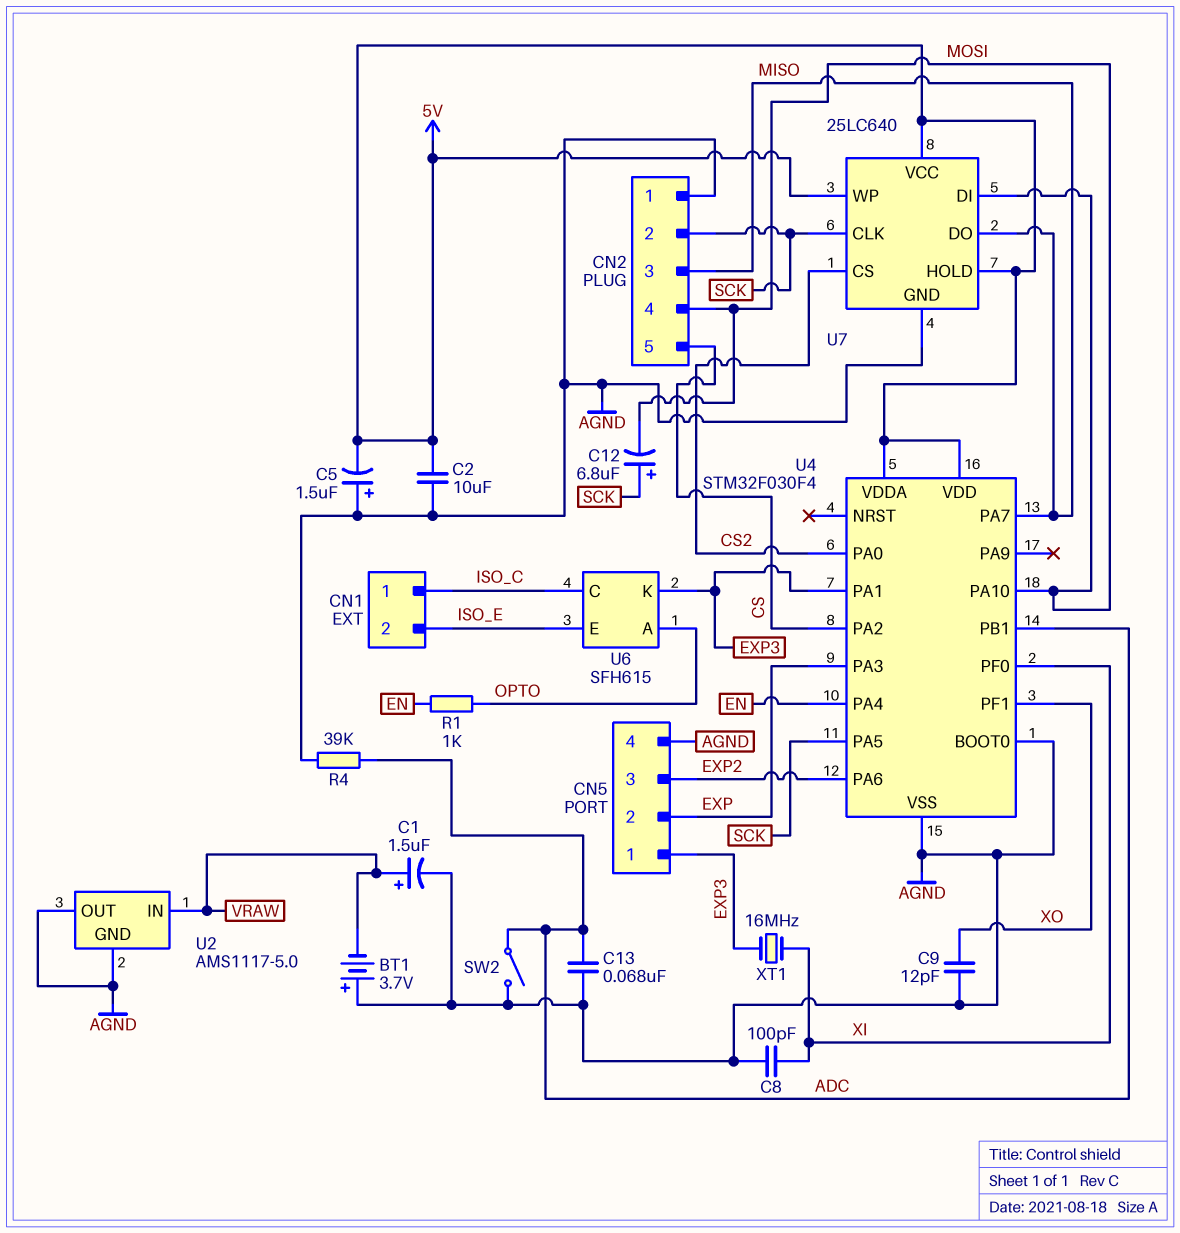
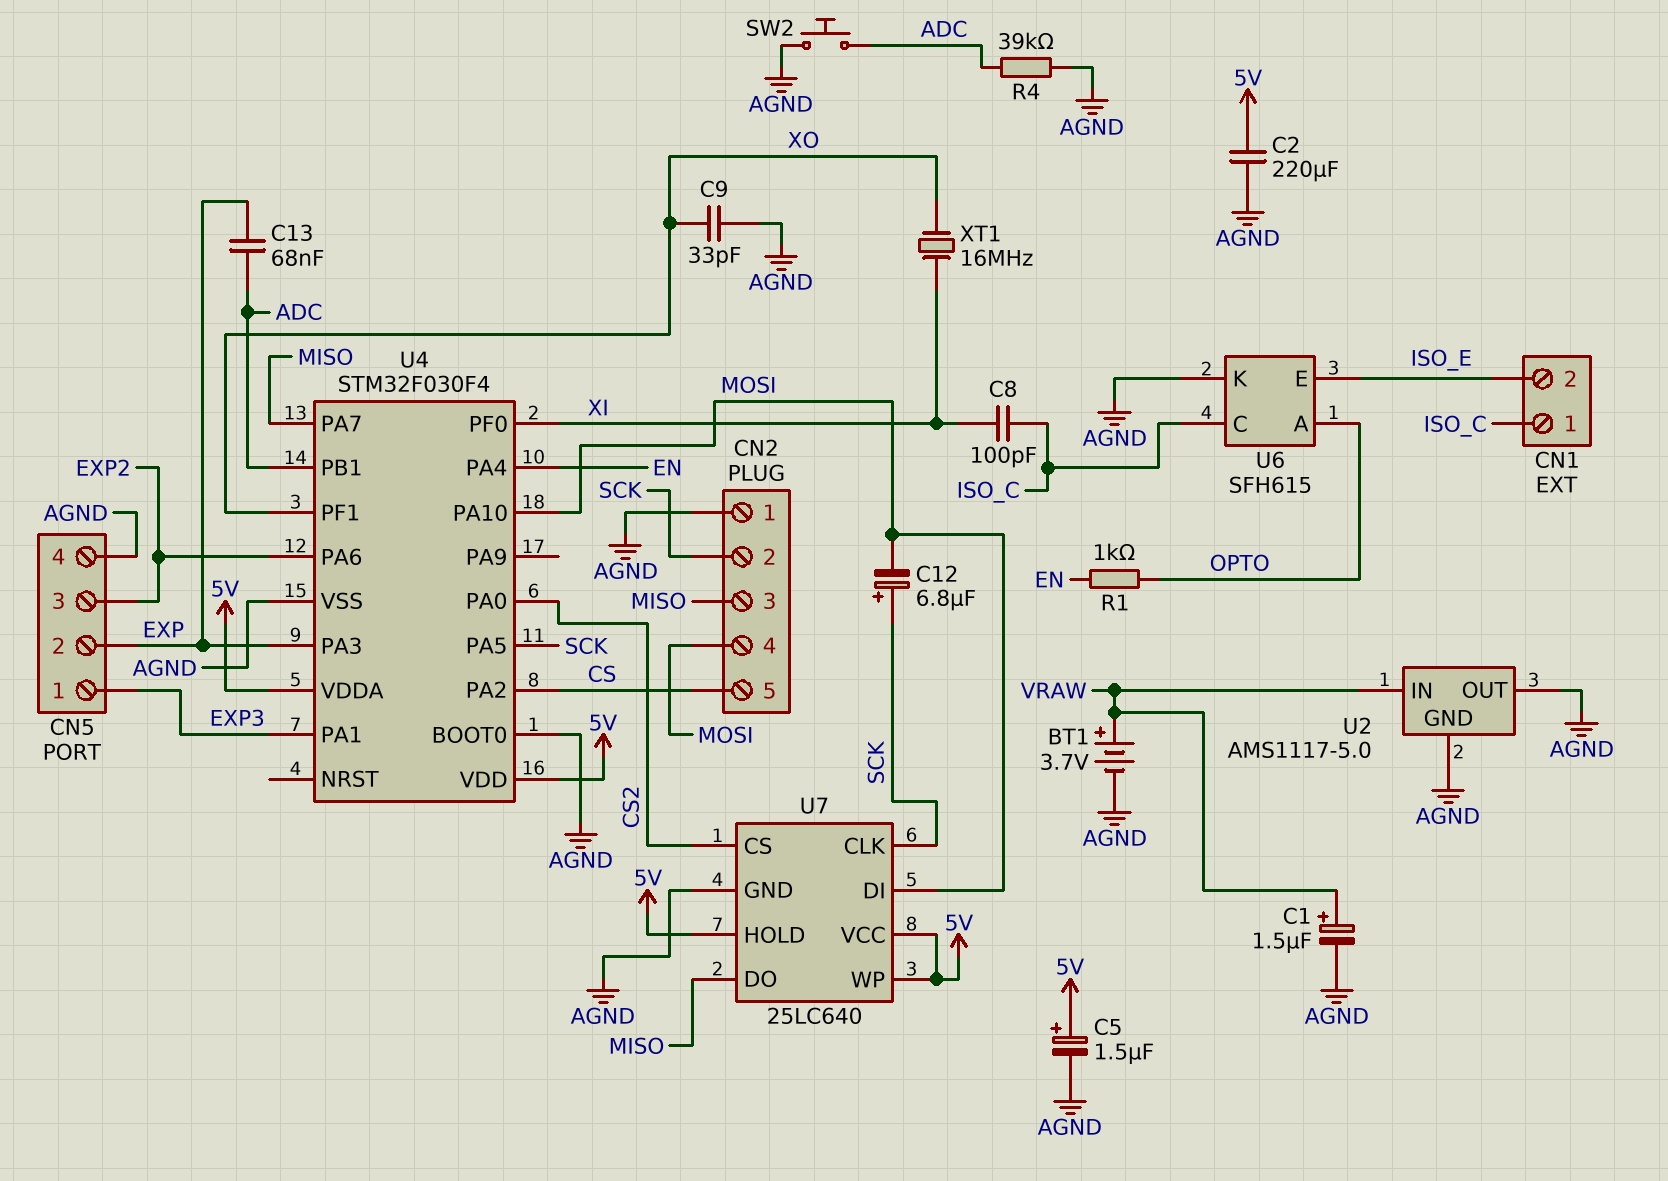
BT1: 3.7V (plus AGND, minus VRAW) -> 3.7V (plus VRAW, minus AGND)
C2: 10uF (5V, AGND) -> 220uF (5V, AGND)
C5: 1.5uF (plus AGND, minus 5V) -> 1.5uF (plus 5V, minus AGND)
C8: 100pF (AGND, XI) -> 100pF (ISO_C, XI)
C9: 12pF (AGND, XO) -> 33pF (AGND, XO)
C13: 68nF (ADC, AGND) -> 68nF (ADC, EXP)
SW2: switch (ADC, AGND) -> button (ADC, AGND)
U6 pin K: EXP3 -> AGND
XT1: 16MHz (EXP3, XI) -> 16MHz (XI, XO)

